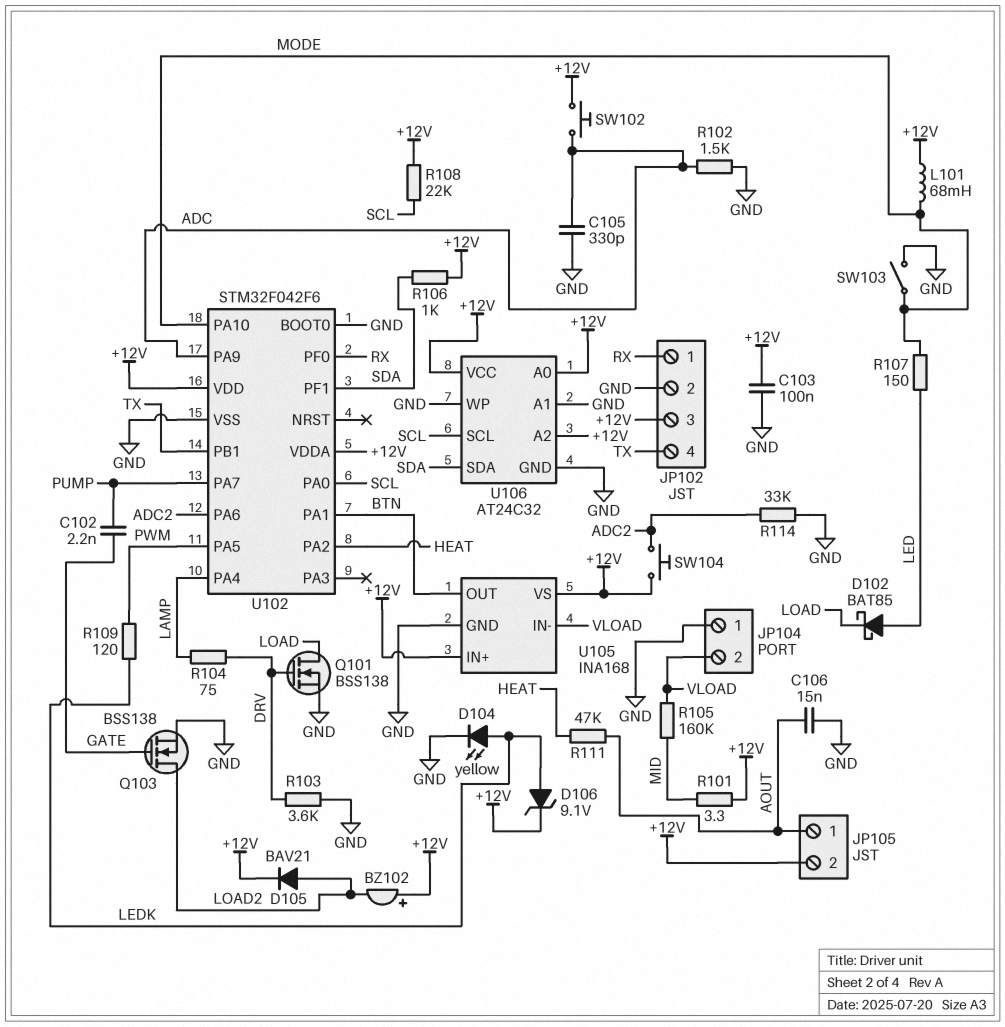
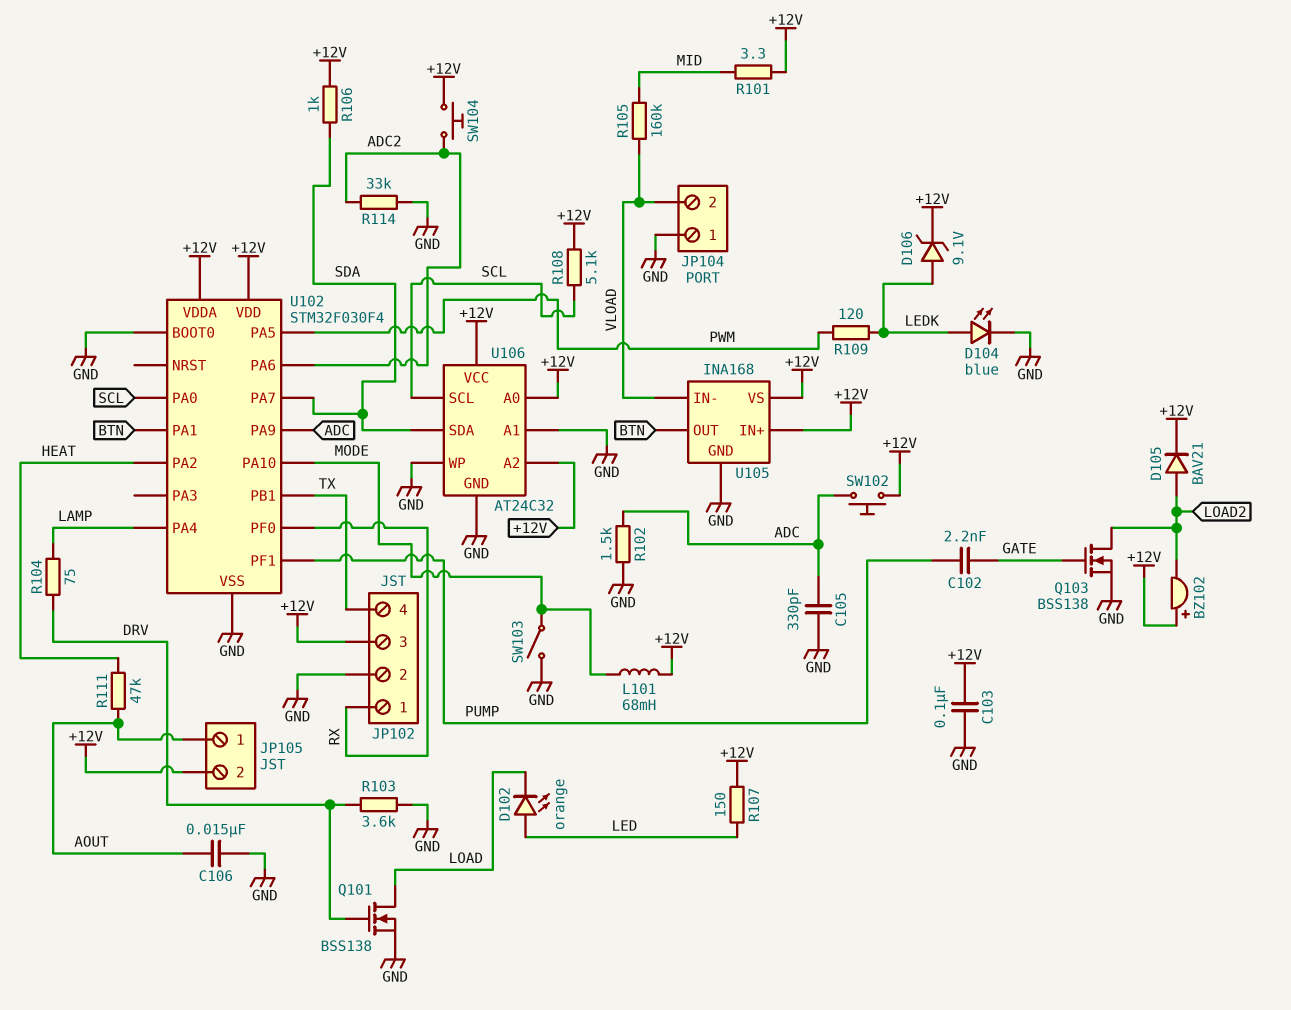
D102: schottky BAT85 (A LED, K LOAD) -> LED orange (A LED, K LOAD)
D104: LED yellow (A LEDK, K GND) -> LED blue (A LEDK, K GND)
R107: 150 (LED, MODE) -> 150 (+12V, LED)
R108: 22k (+12V, SCL) -> 5.1k (+12V, SCL)
U102: STM32F042F6 -> STM32F030F4
U102 pin PA7: PUMP -> SDA
U102 pin PF1: SDA -> PUMP

